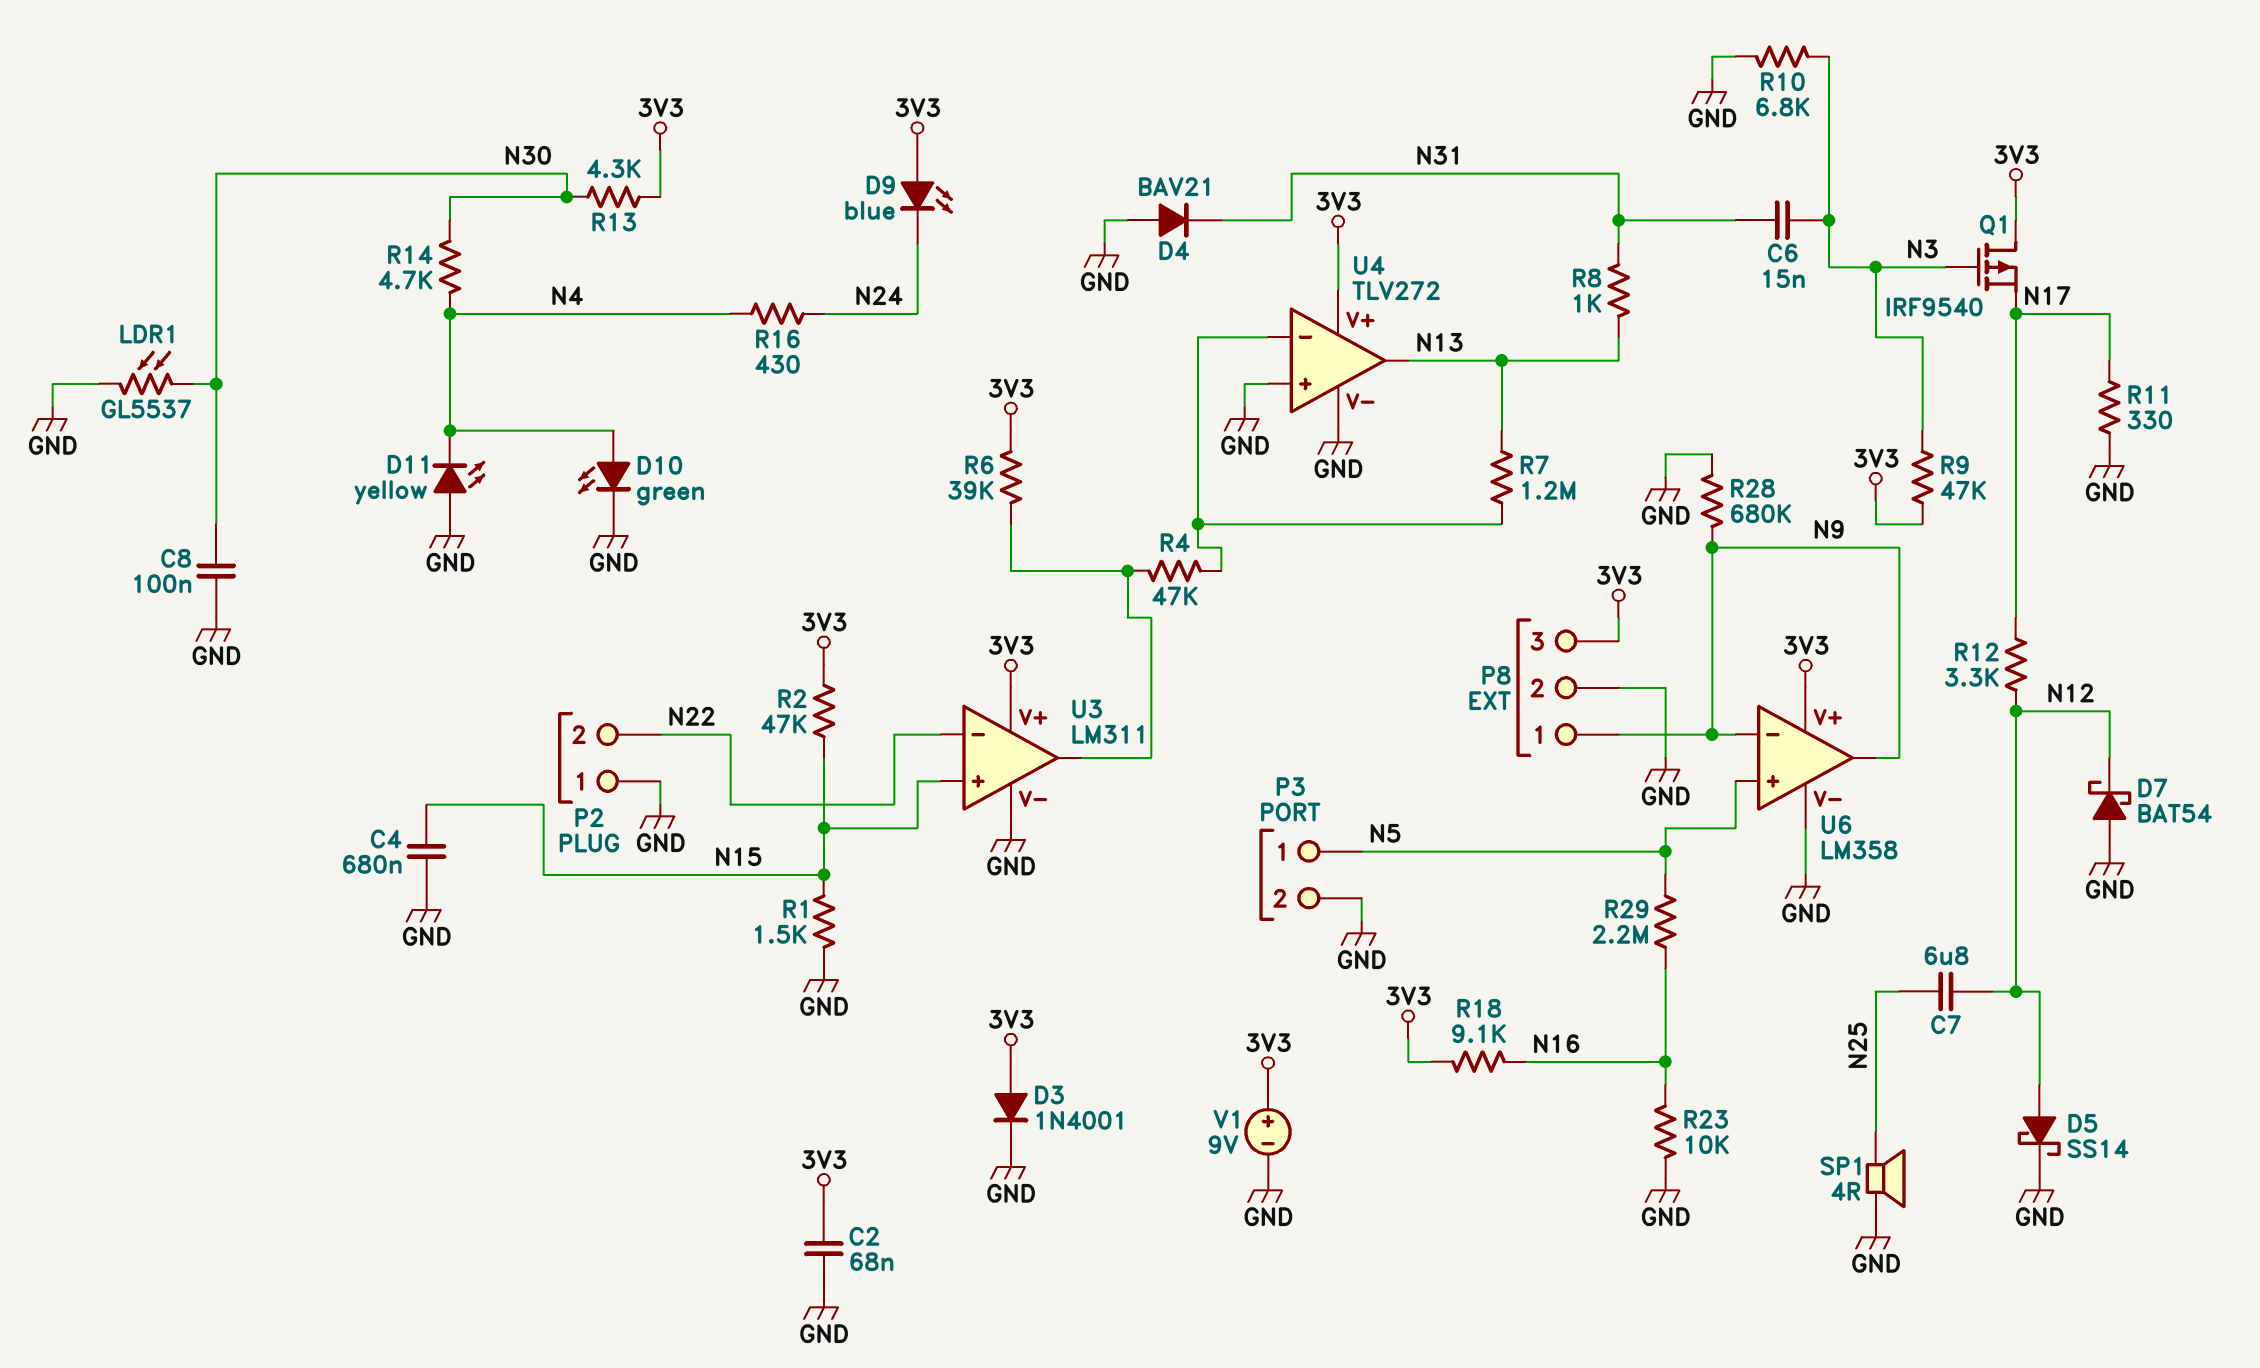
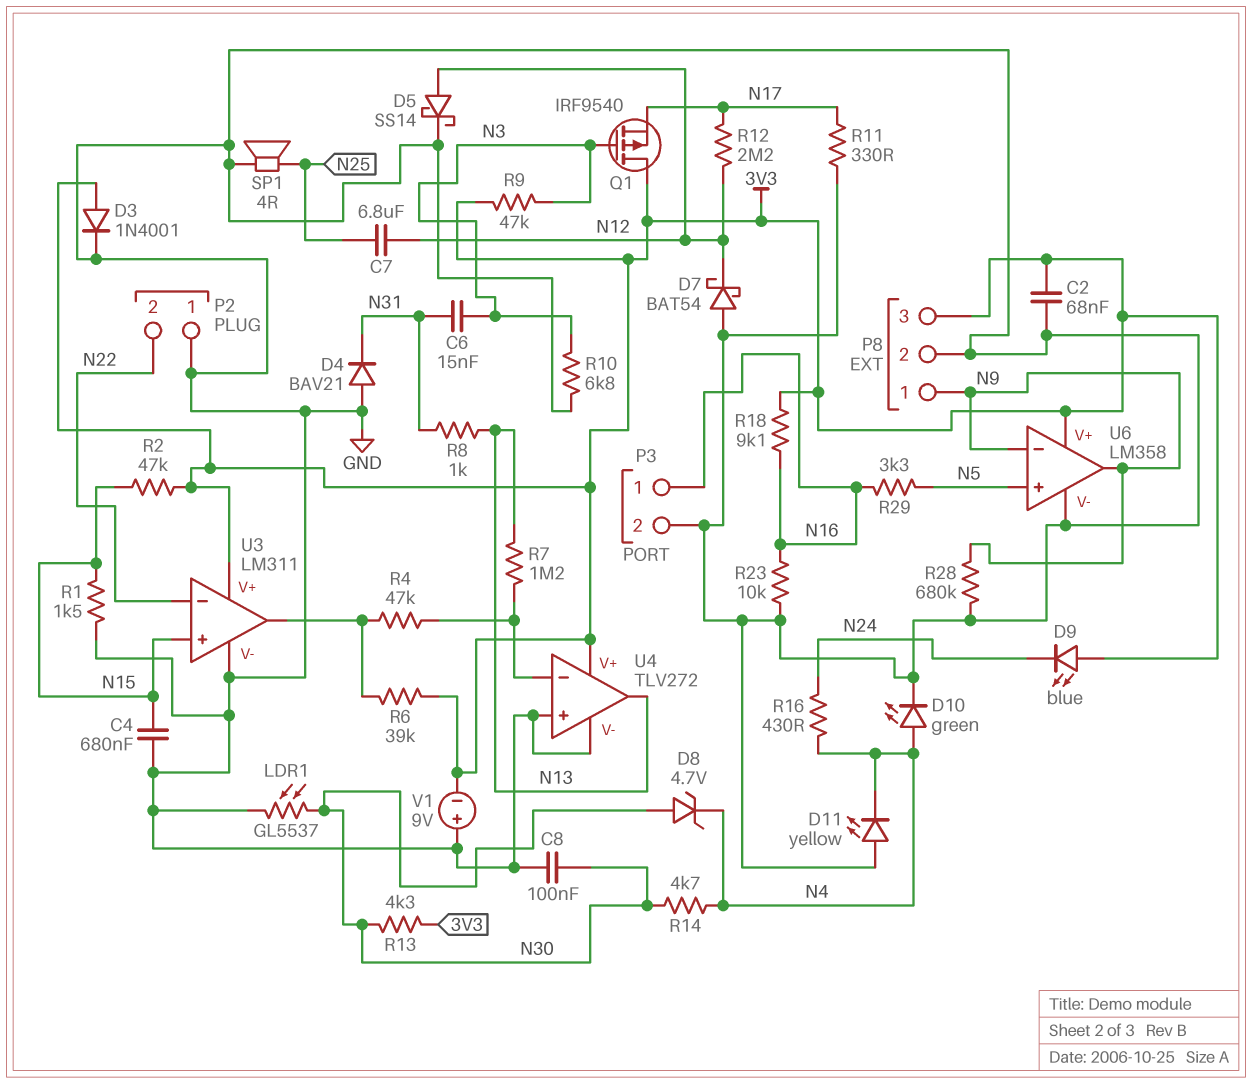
D8: none -> zener 4.7V (A N30, K N4)
P3 pin 1: N5 -> N16
R12: 3.3k (N12, N17) -> 2.2M (N12, N17)
R29: 2.2M (N5, N16) -> 3.3k (N5, N16)
V1: 9V (plus 3V3, minus GND) -> 9V (plus GND, minus 3V3)

